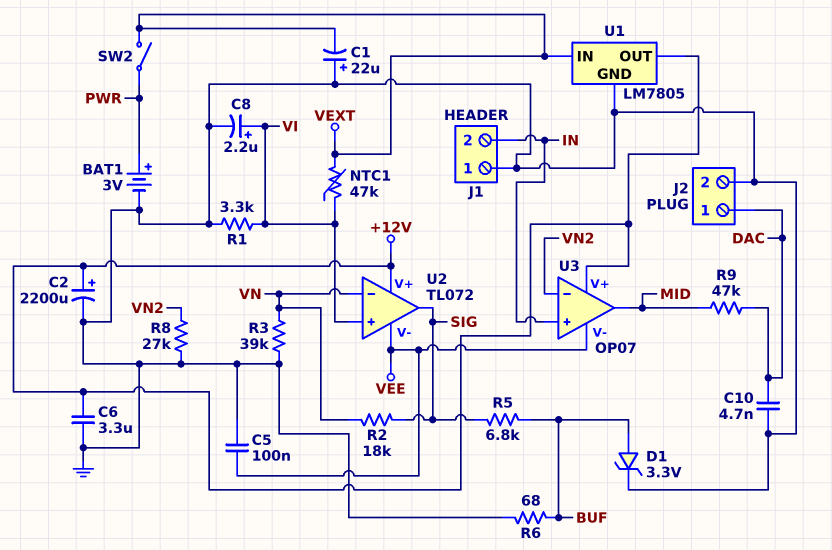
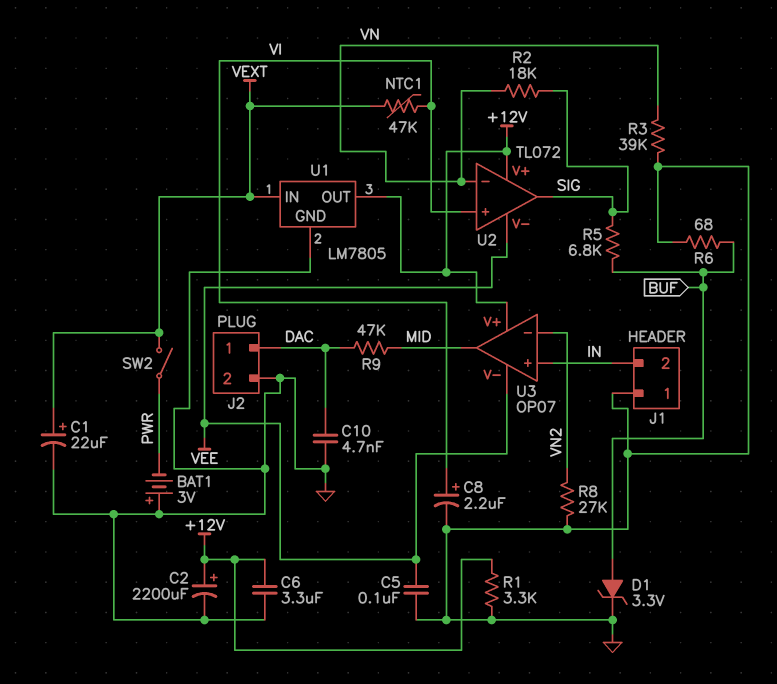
BAT1: 3V (plus PWR, minus GND) -> 3V (plus GND, minus PWR)
C1: 22uF (plus GND, minus VEXT) -> 22uF (plus VEXT, minus GND)
R1: 3.3k (GND, VI) -> 3.3k (+12V, GND)

